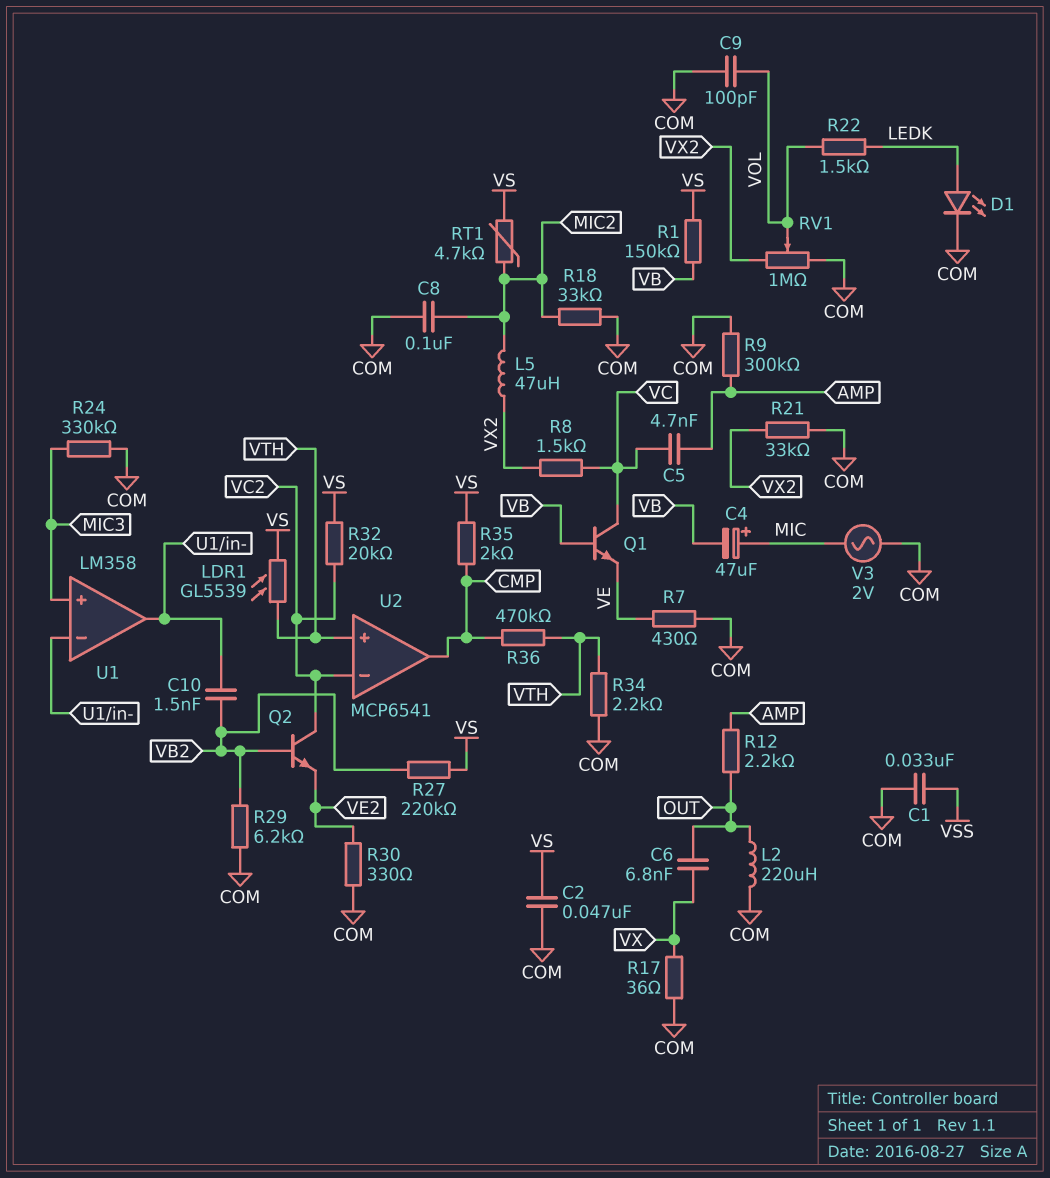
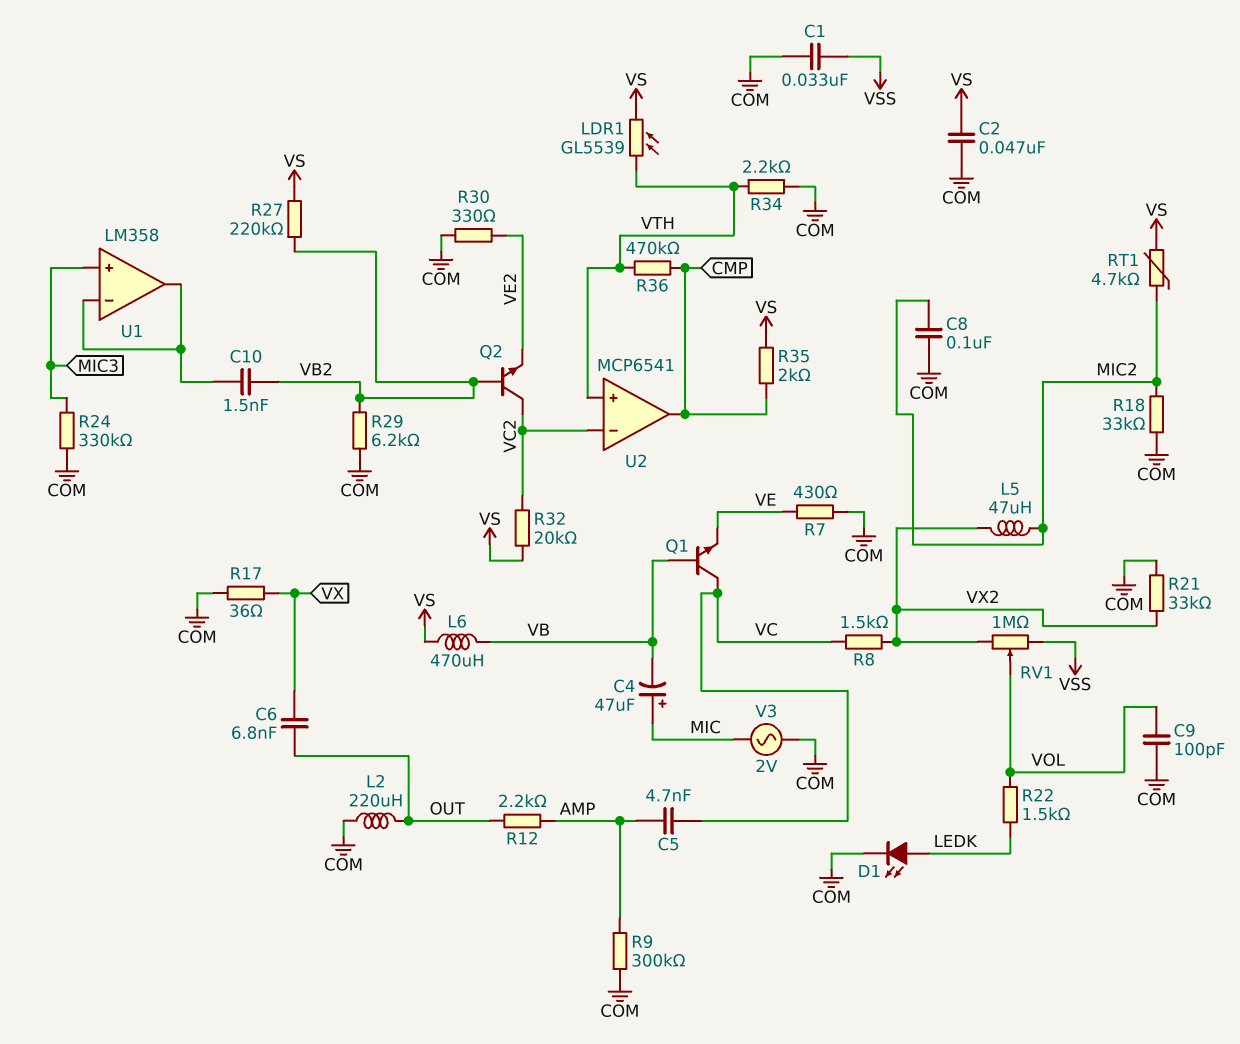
L6: none -> 470uH (VB, VS)
R1: 150k (VB, VS) -> none
RV1: 1M (COM, VX2, wiper VOL) -> 1M (VSS, VX2, wiper VOL)

